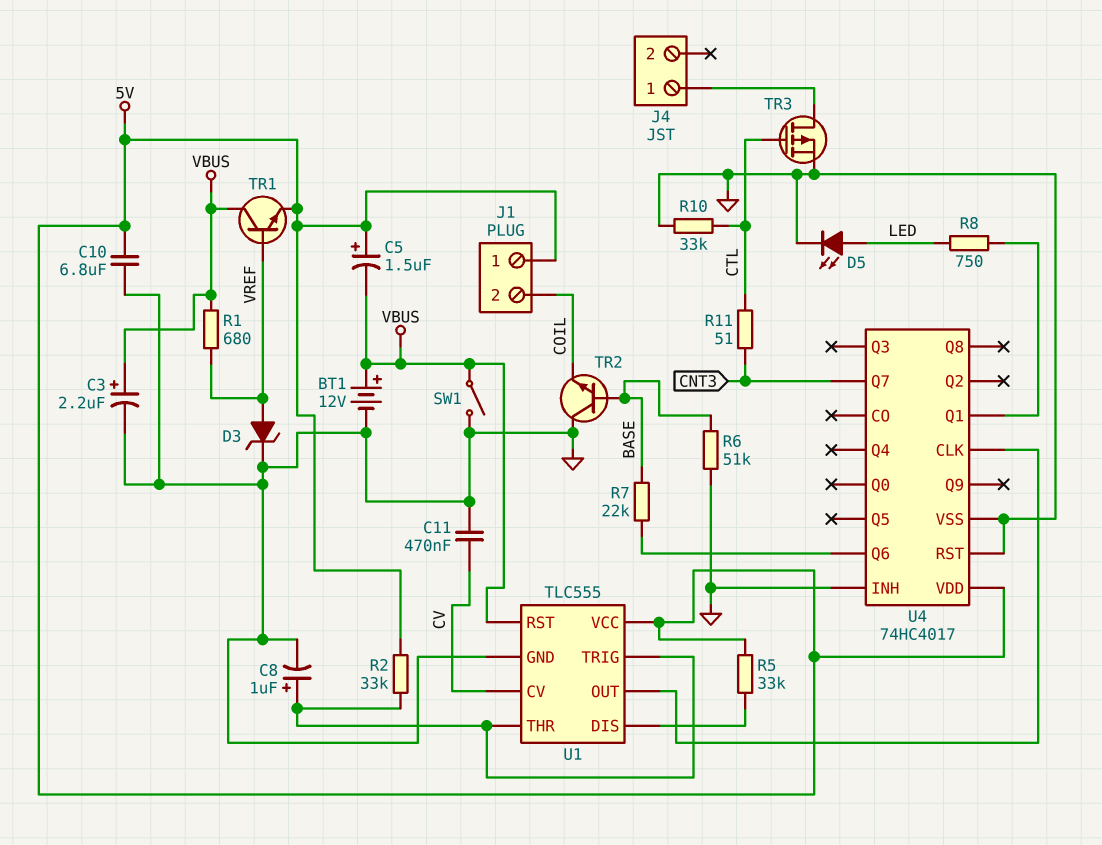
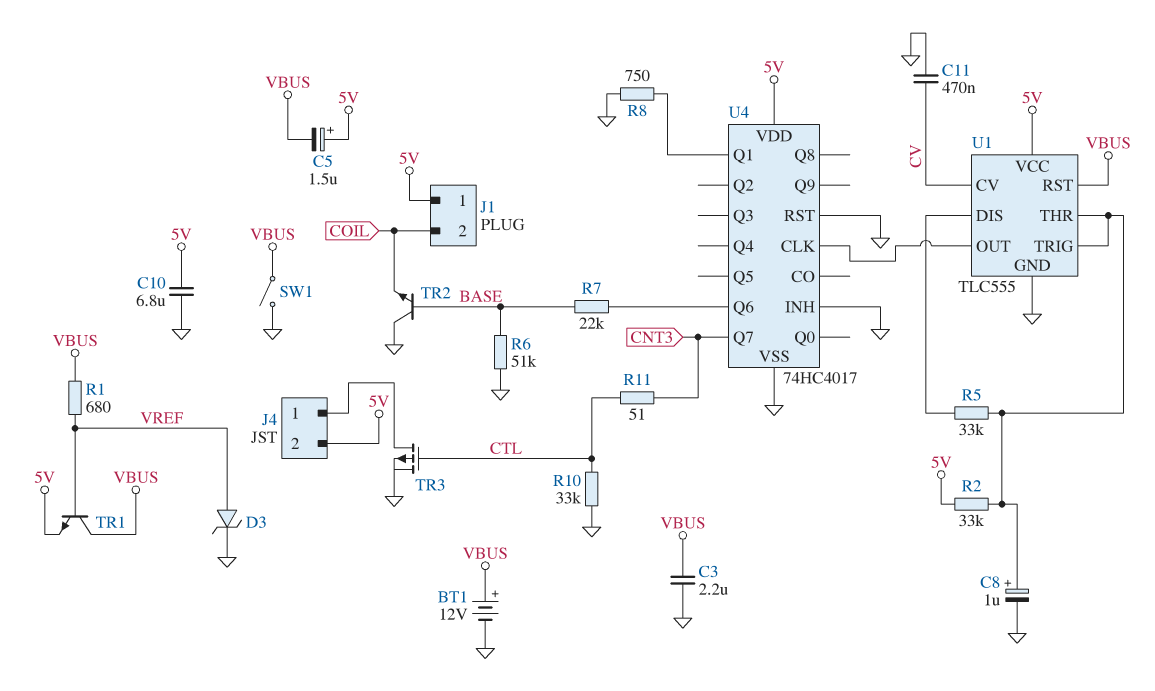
C3: 2.2uF (plus VBUS, minus GND) -> 2.2uF (GND, VBUS)
D5: LED (A LED, K GND) -> none
J4 pin 2: none -> 5V
R5: 33k (5V, U1/DIS) -> 33k (U1/DIS, U1/THR)
R8: 750 (LED, U4/Q1) -> 750 (GND, U4/Q1)

